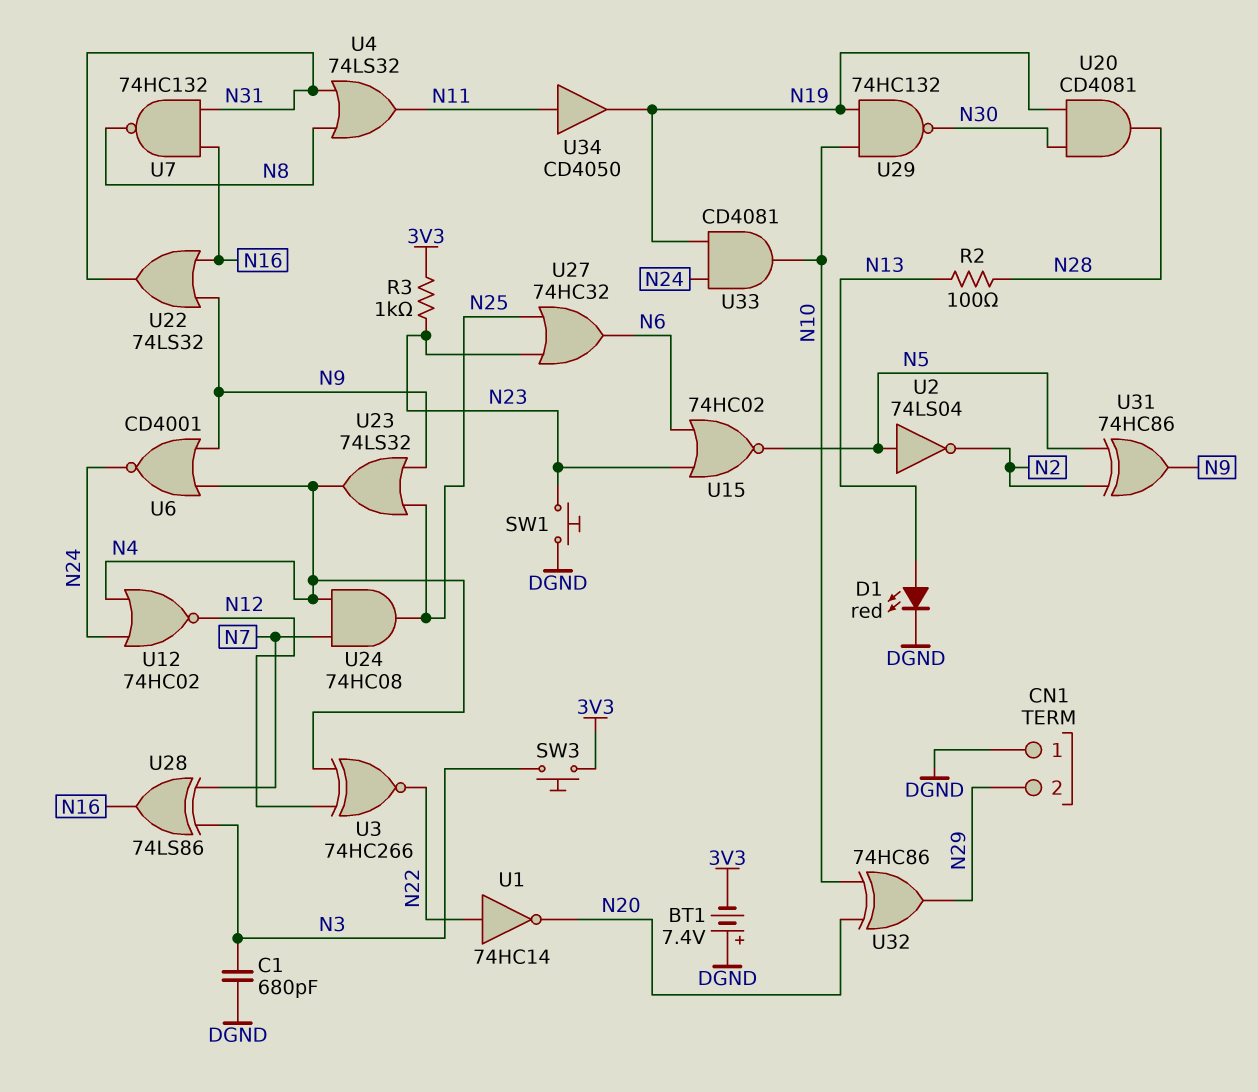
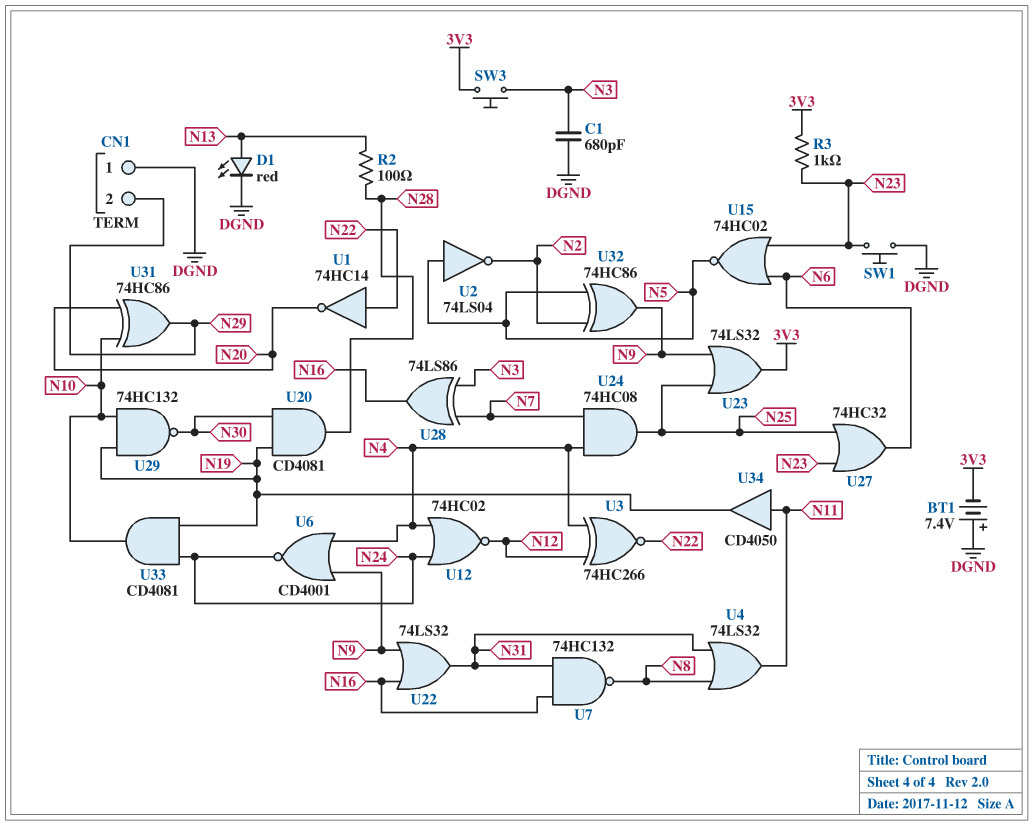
U23: OR 74LS32 (in N9, in N25, out N4) -> OR 74LS32 (in N9, in N25, out 3V3)
U31: XOR 74HC86 (in N2, in N5, out N9) -> XOR 74HC86 (in N10, in N20, out N29)
U32: XOR 74HC86 (in N10, in N20, out N29) -> XOR 74HC86 (in N2, in N5, out N9)

